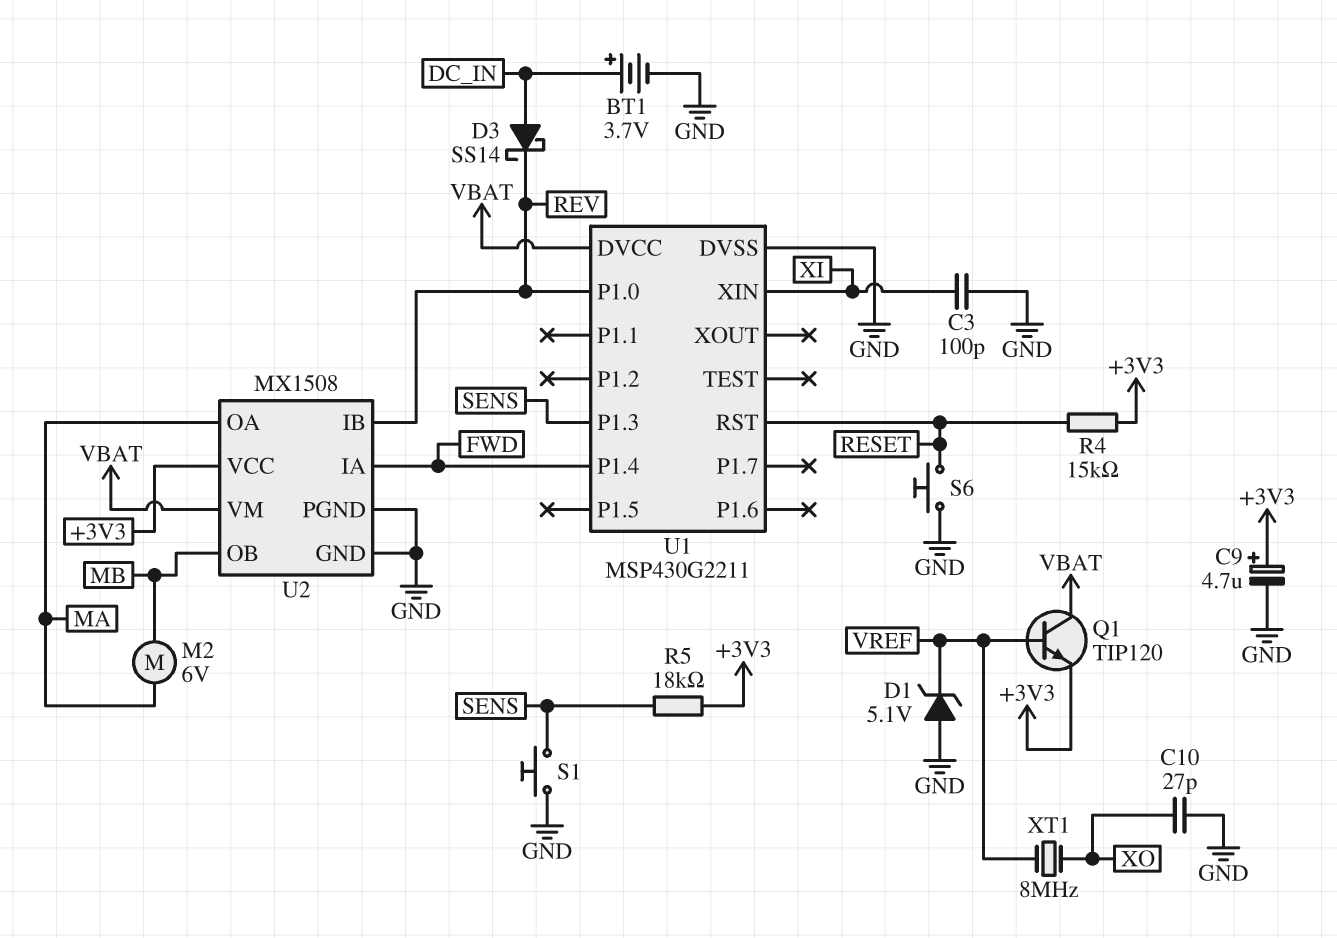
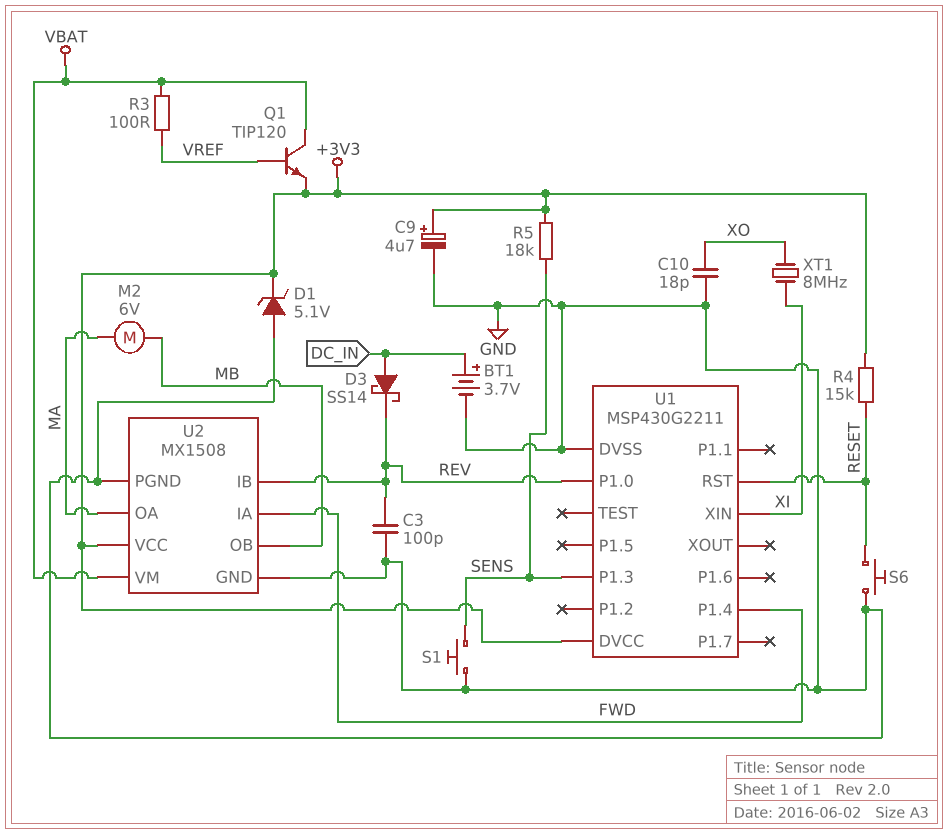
C3: 100pF (GND, XI) -> 100pF (GND, REV)
C10: 27pF (GND, XO) -> 18pF (GND, XO)
D1: zener 5.1V (A GND, K VREF) -> zener 5.1V (A GND, K +3V3)
R3: none -> 100 (VBAT, VREF)
U1 pin DVCC: VBAT -> +3V3
XT1: 8MHz (VREF, XO) -> 8MHz (XI, XO)

